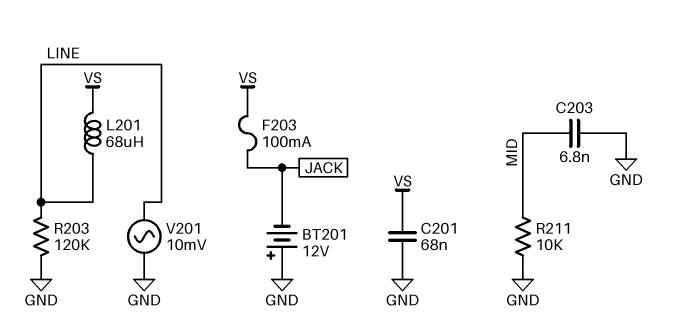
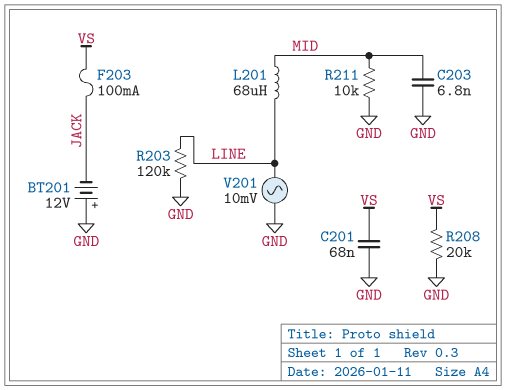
L201: 68uH (LINE, VS) -> 68uH (LINE, MID)
R208: none -> 20k (GND, VS)

